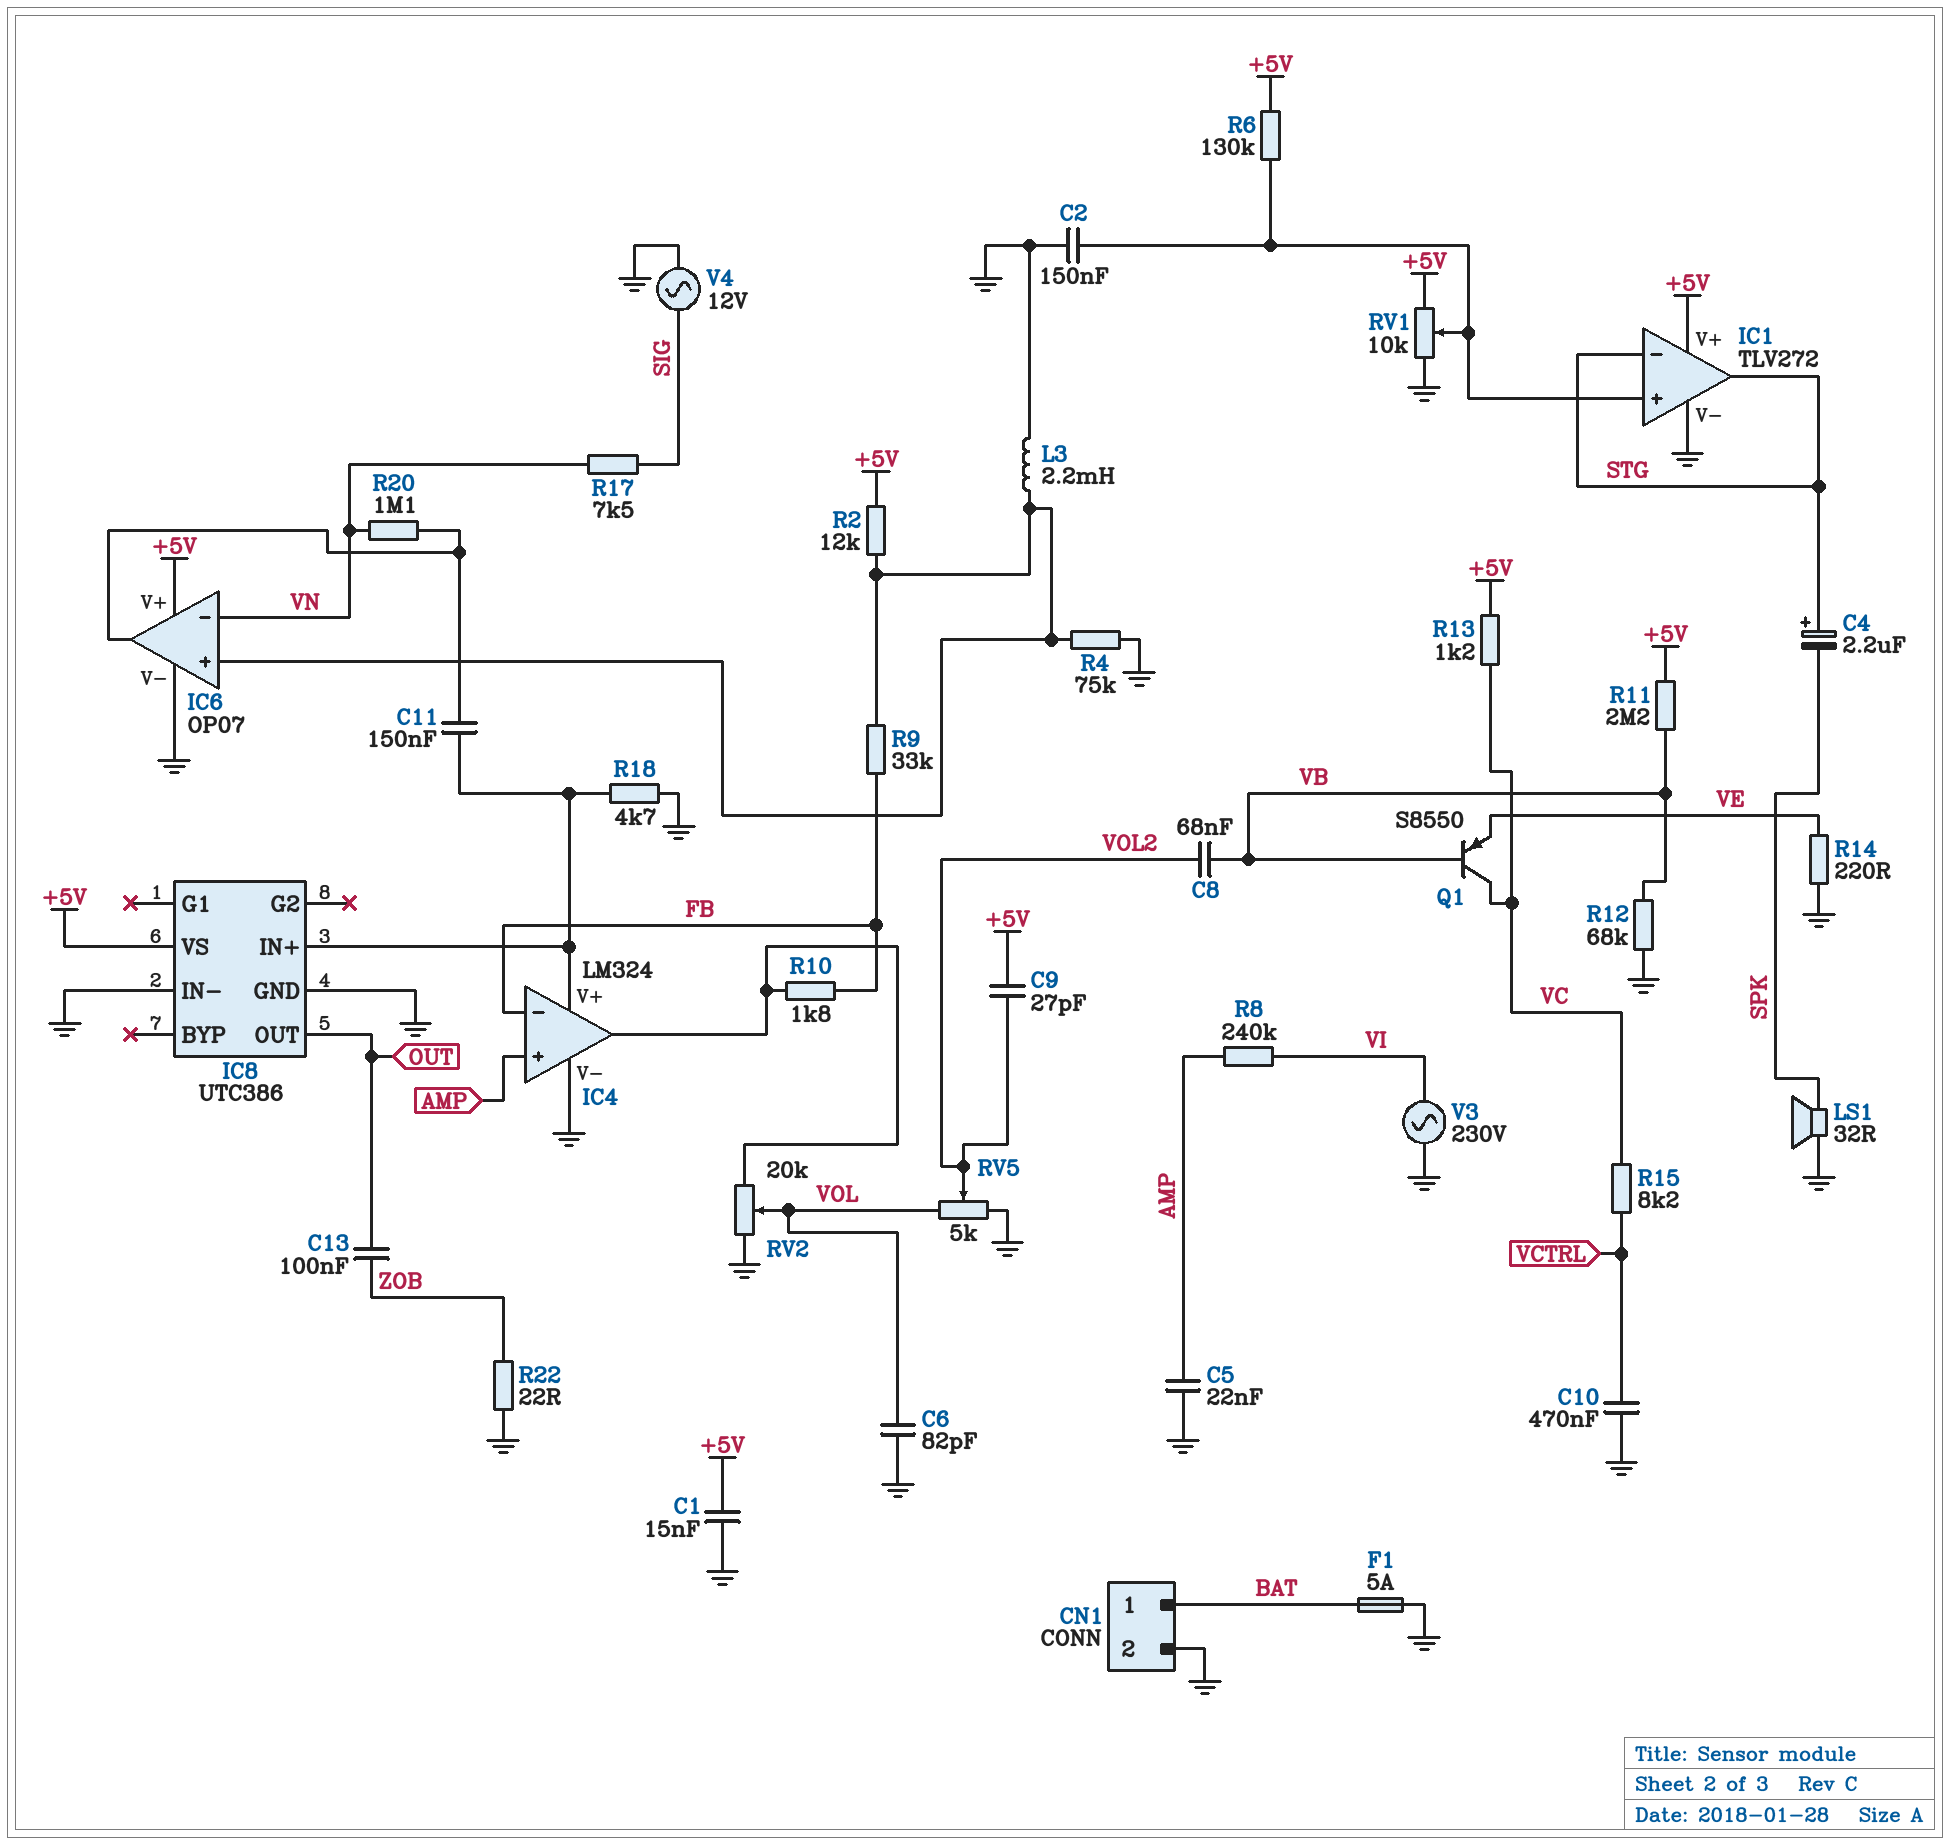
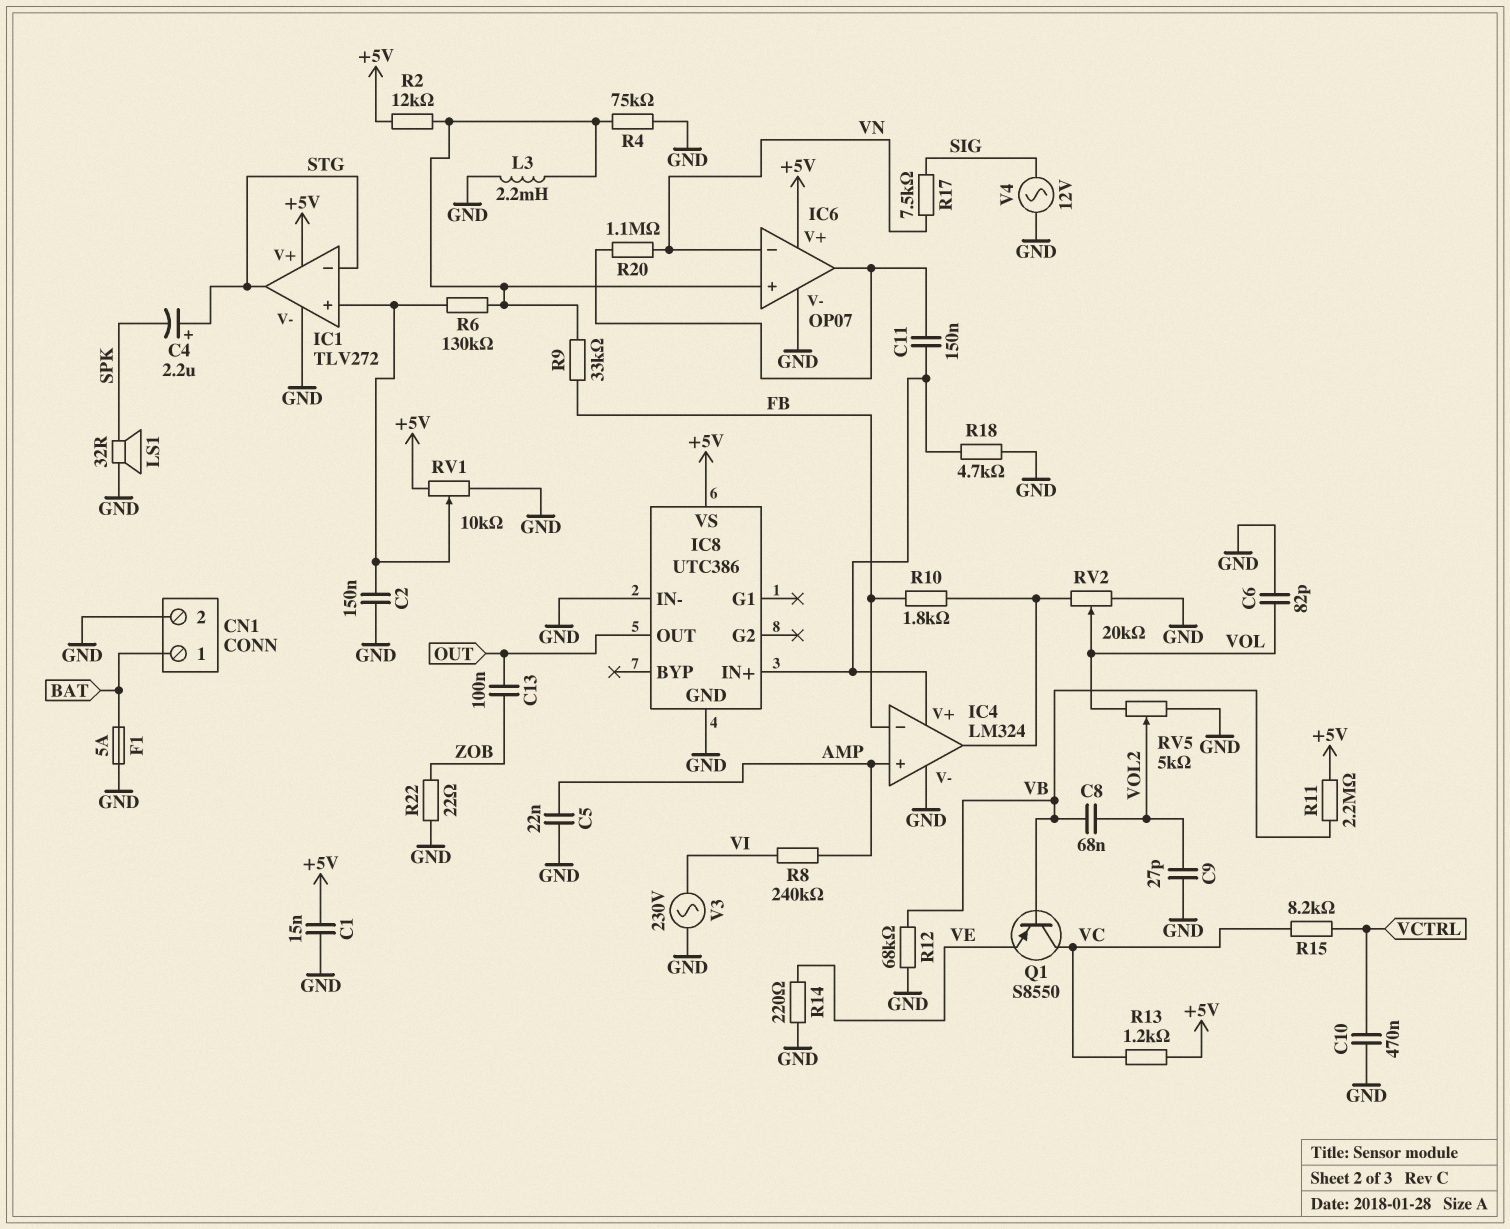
C9: 27pF (+5V, VOL2) -> 27pF (GND, VOL2)
R6: 130k (+5V, IC1/in+) -> 130k (IC1/in+, IC6/in+)

